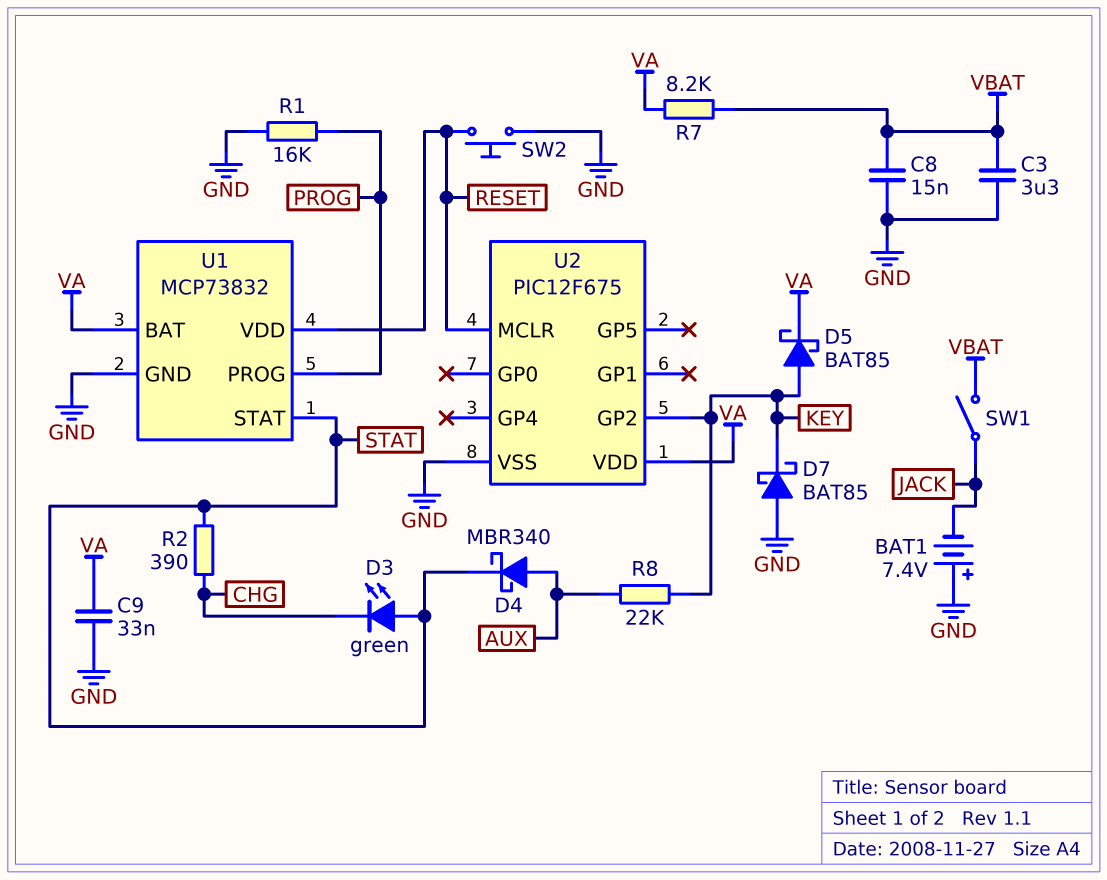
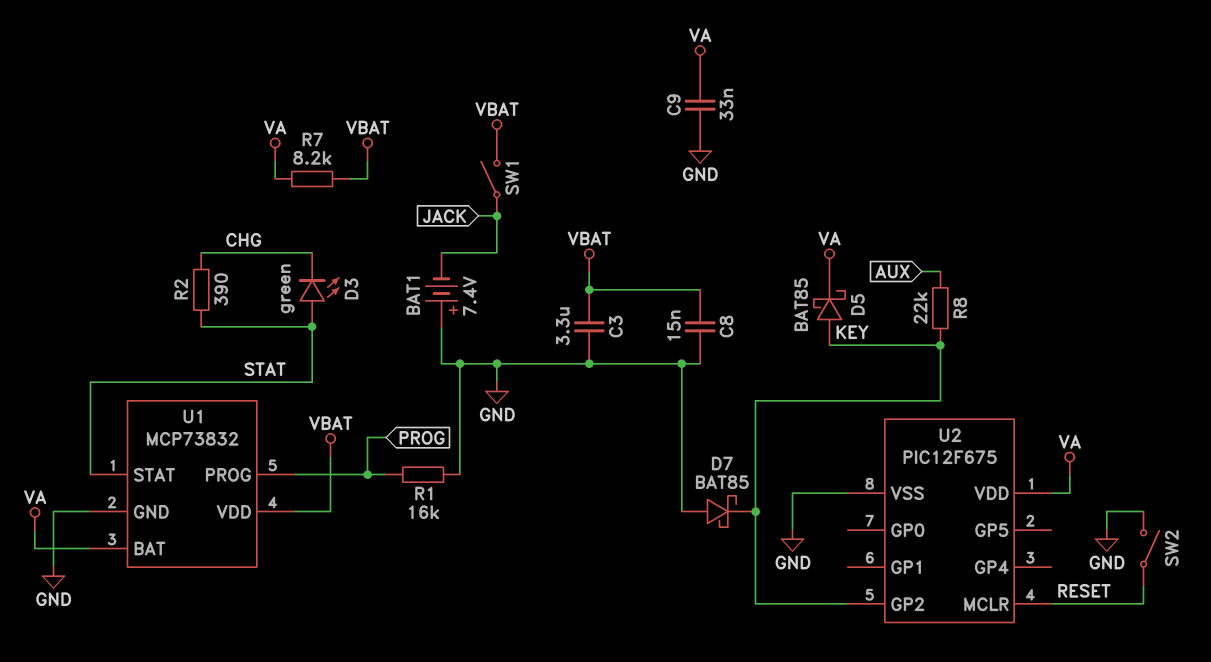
D4: schottky MBR340 (A AUX, K STAT) -> none
SW2: button (GND, RESET) -> switch (GND, RESET)
U1 pin VDD: RESET -> VBAT

